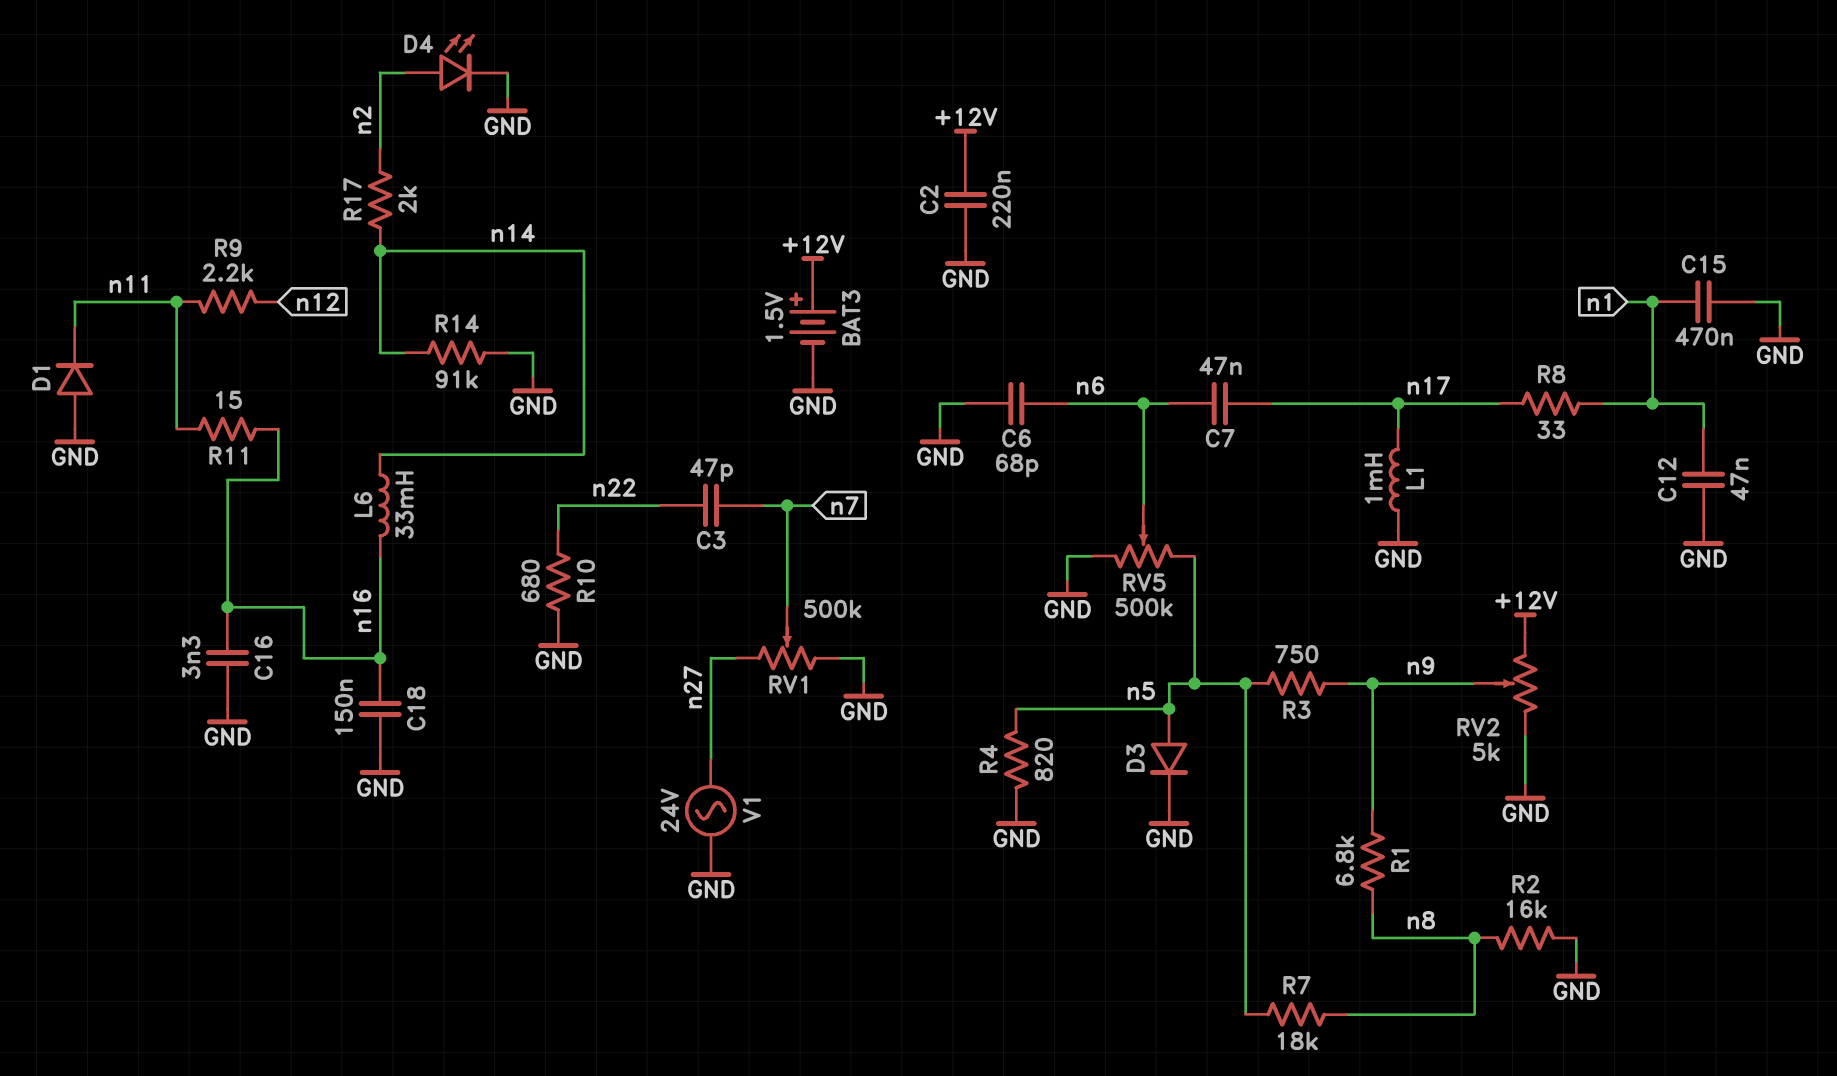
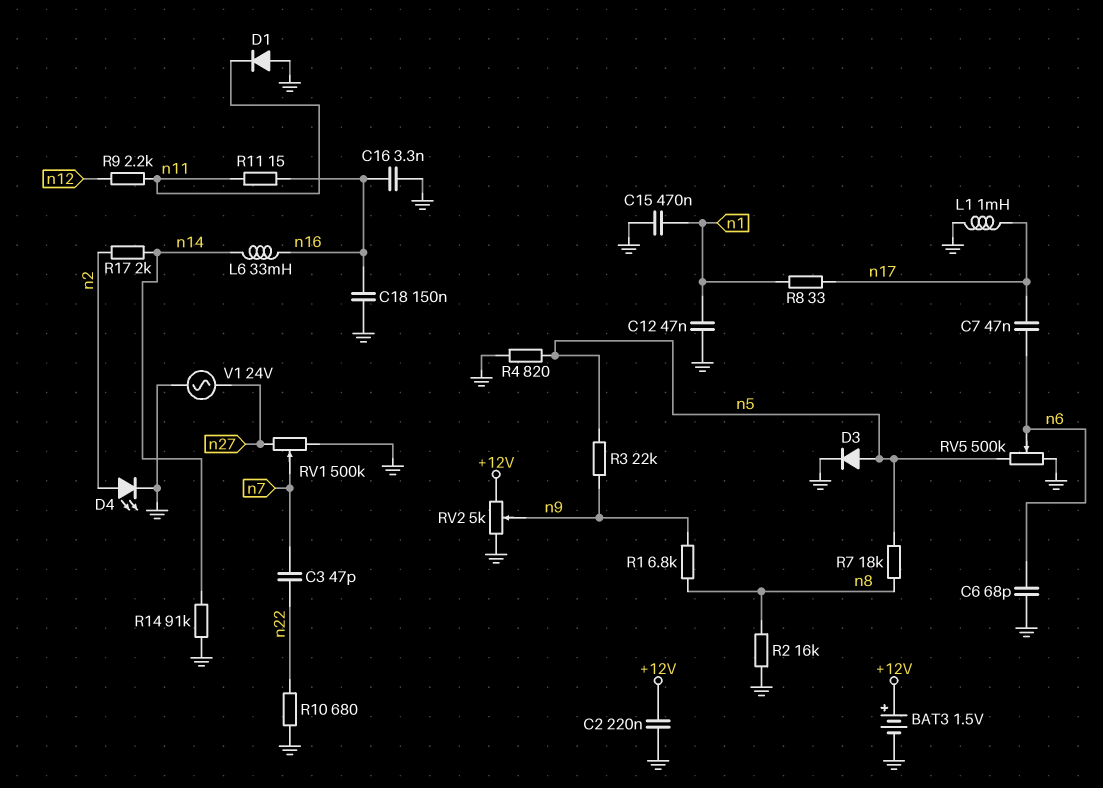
R3: 750 (n5, n9) -> 22k (n5, n9)

